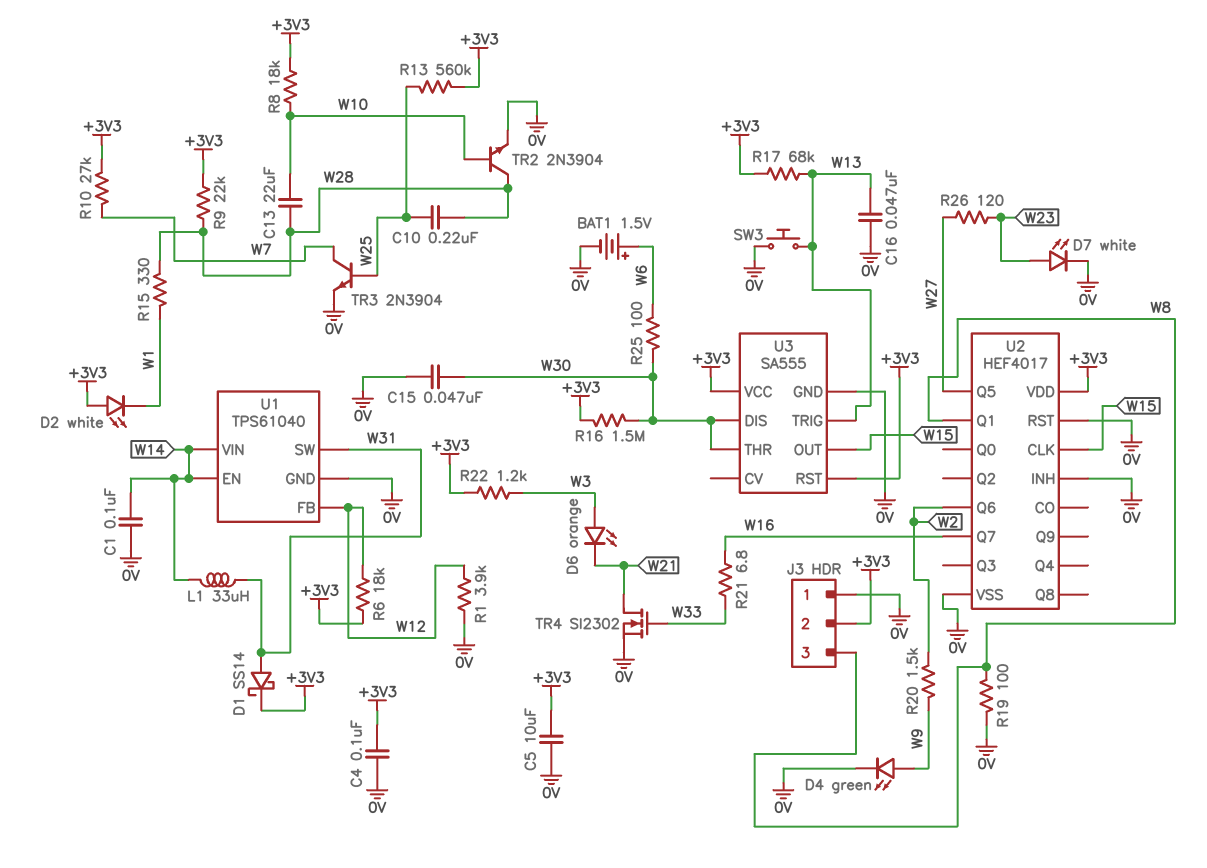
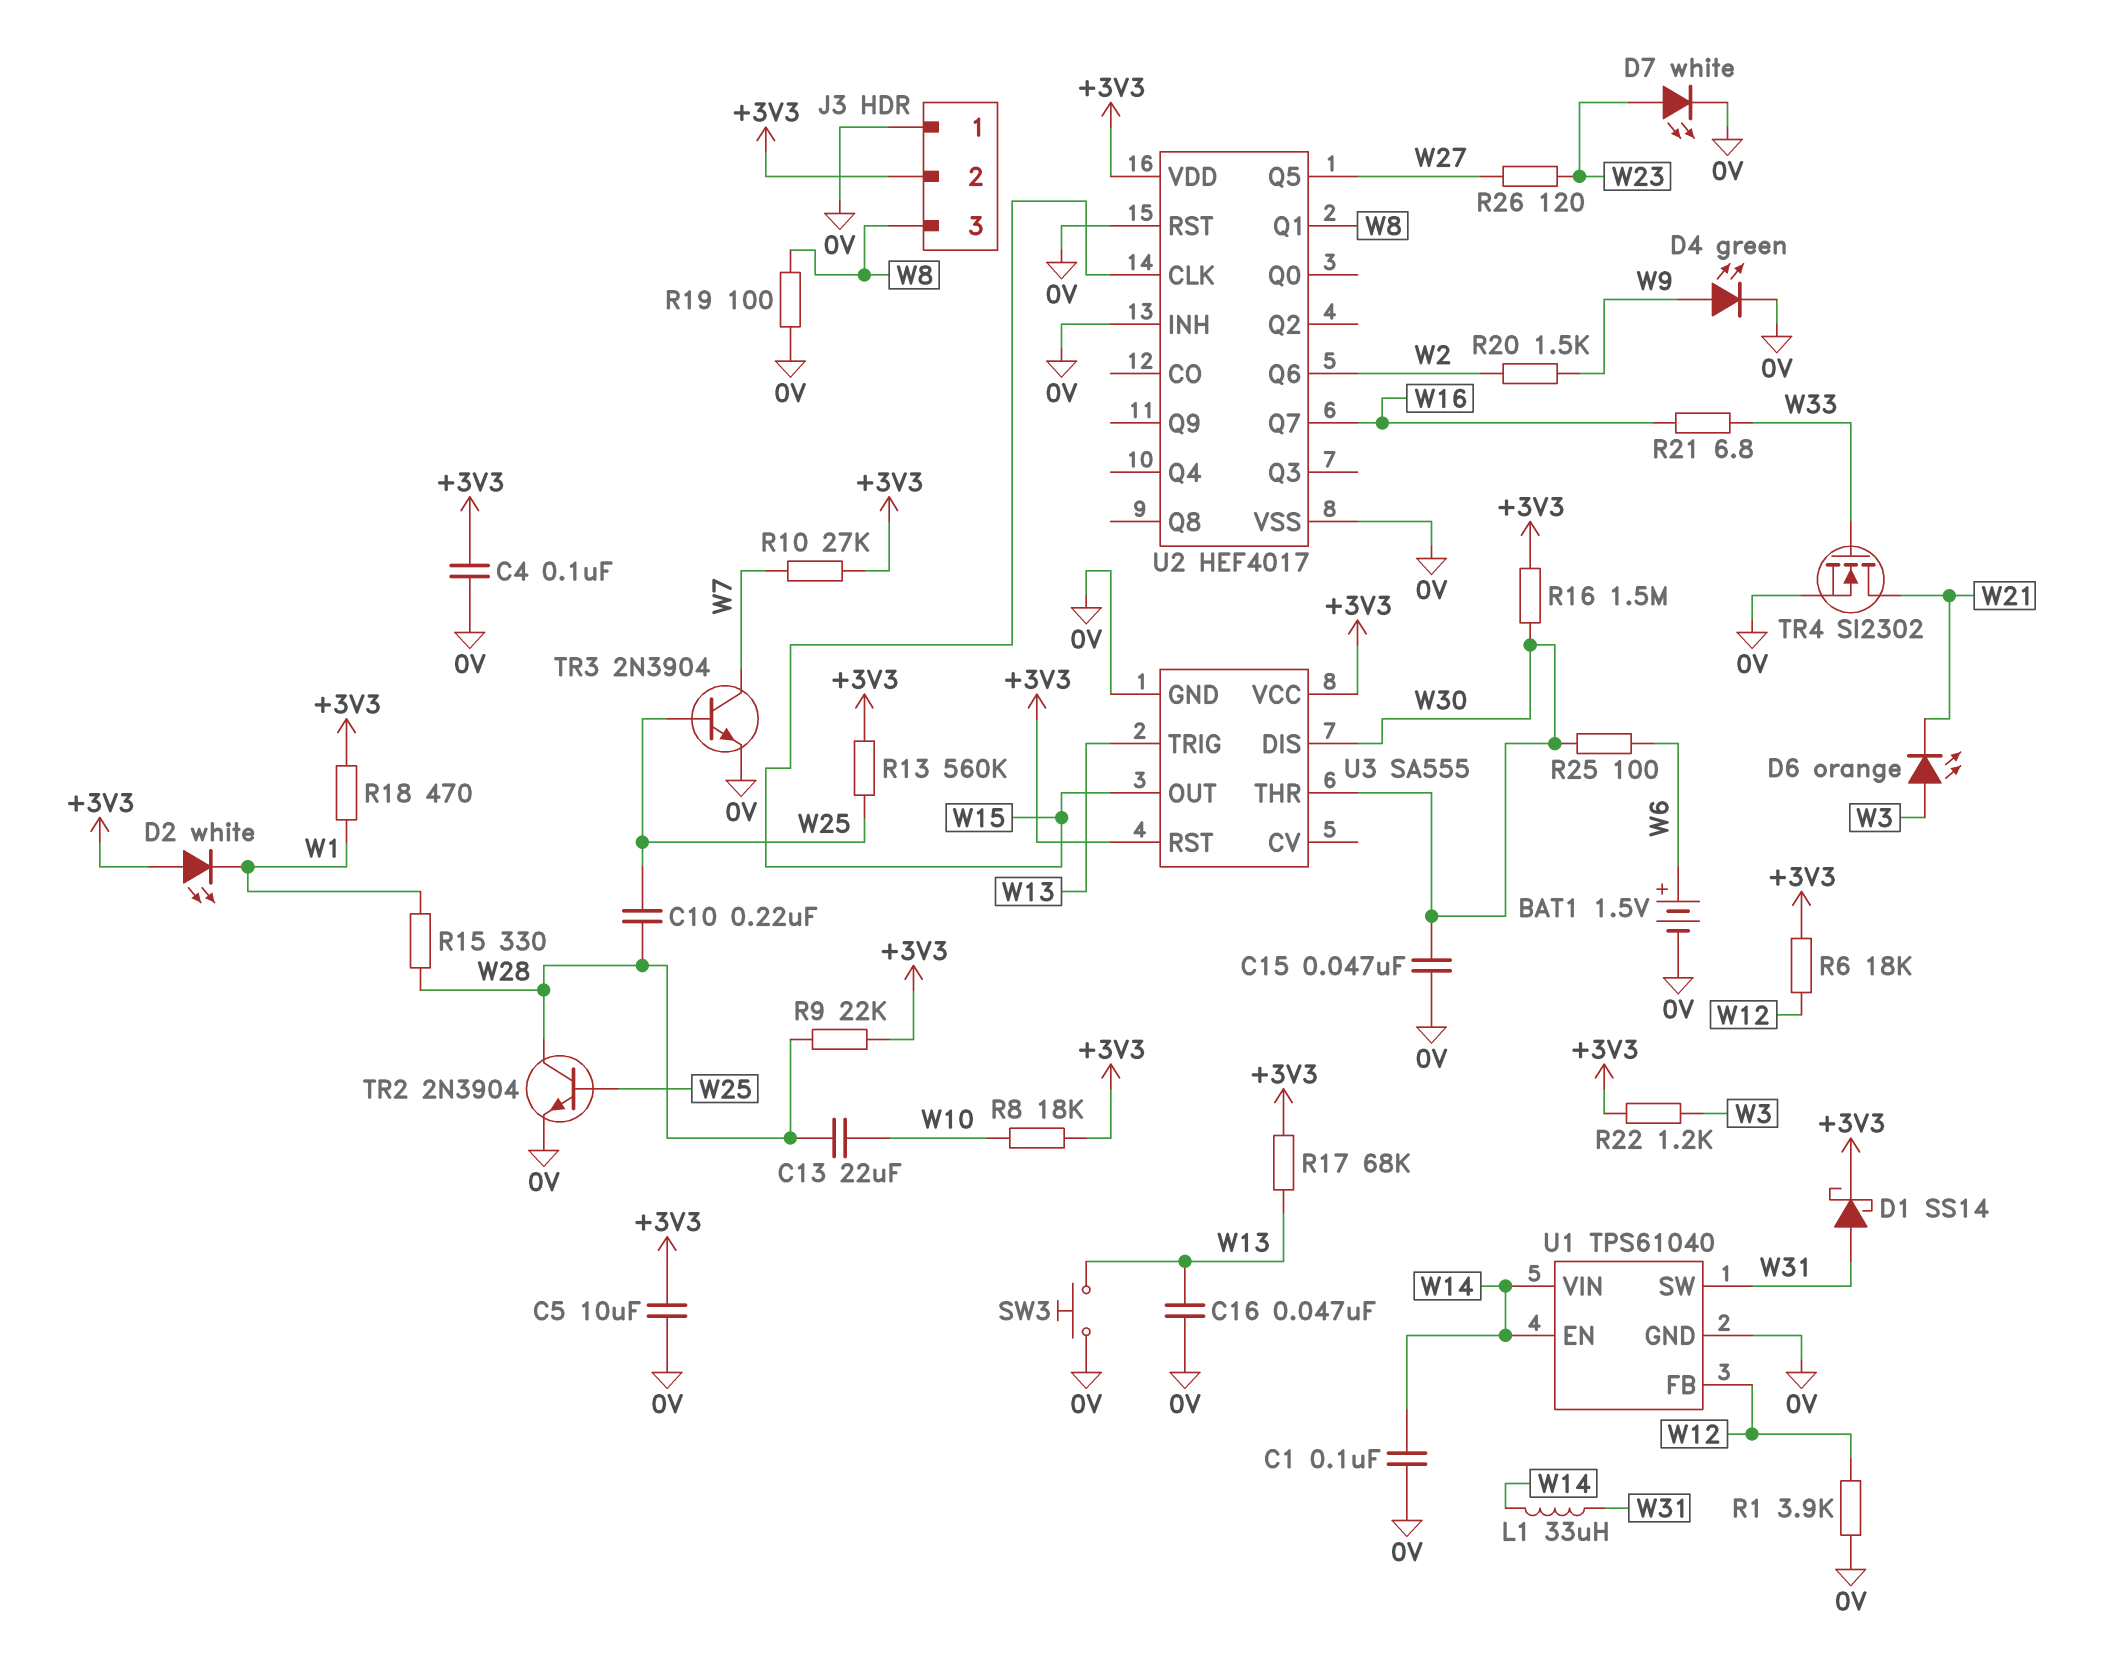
R18: none -> 470 (+3V3, W1)
TR2: NPN 2N3904 (B W10, C W28, E 0V) -> NPN 2N3904 (B W25, C W28, E 0V)

